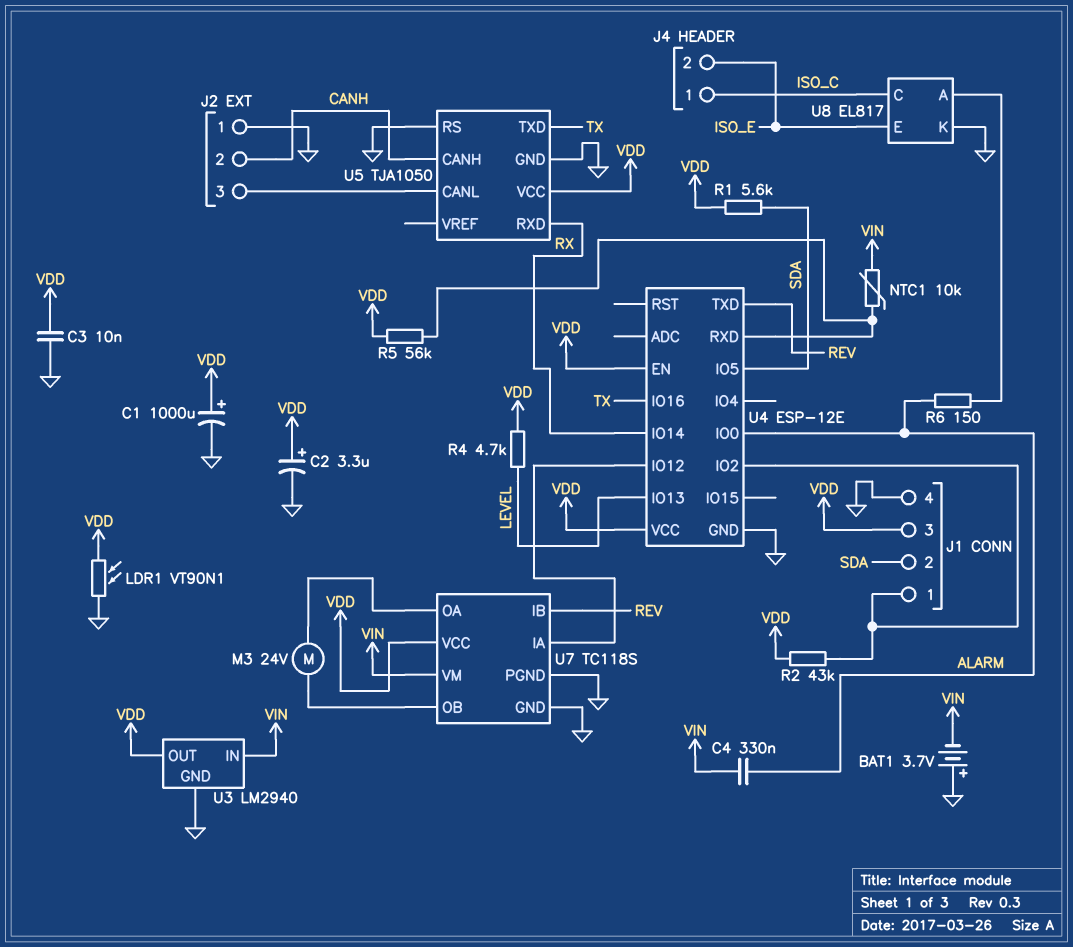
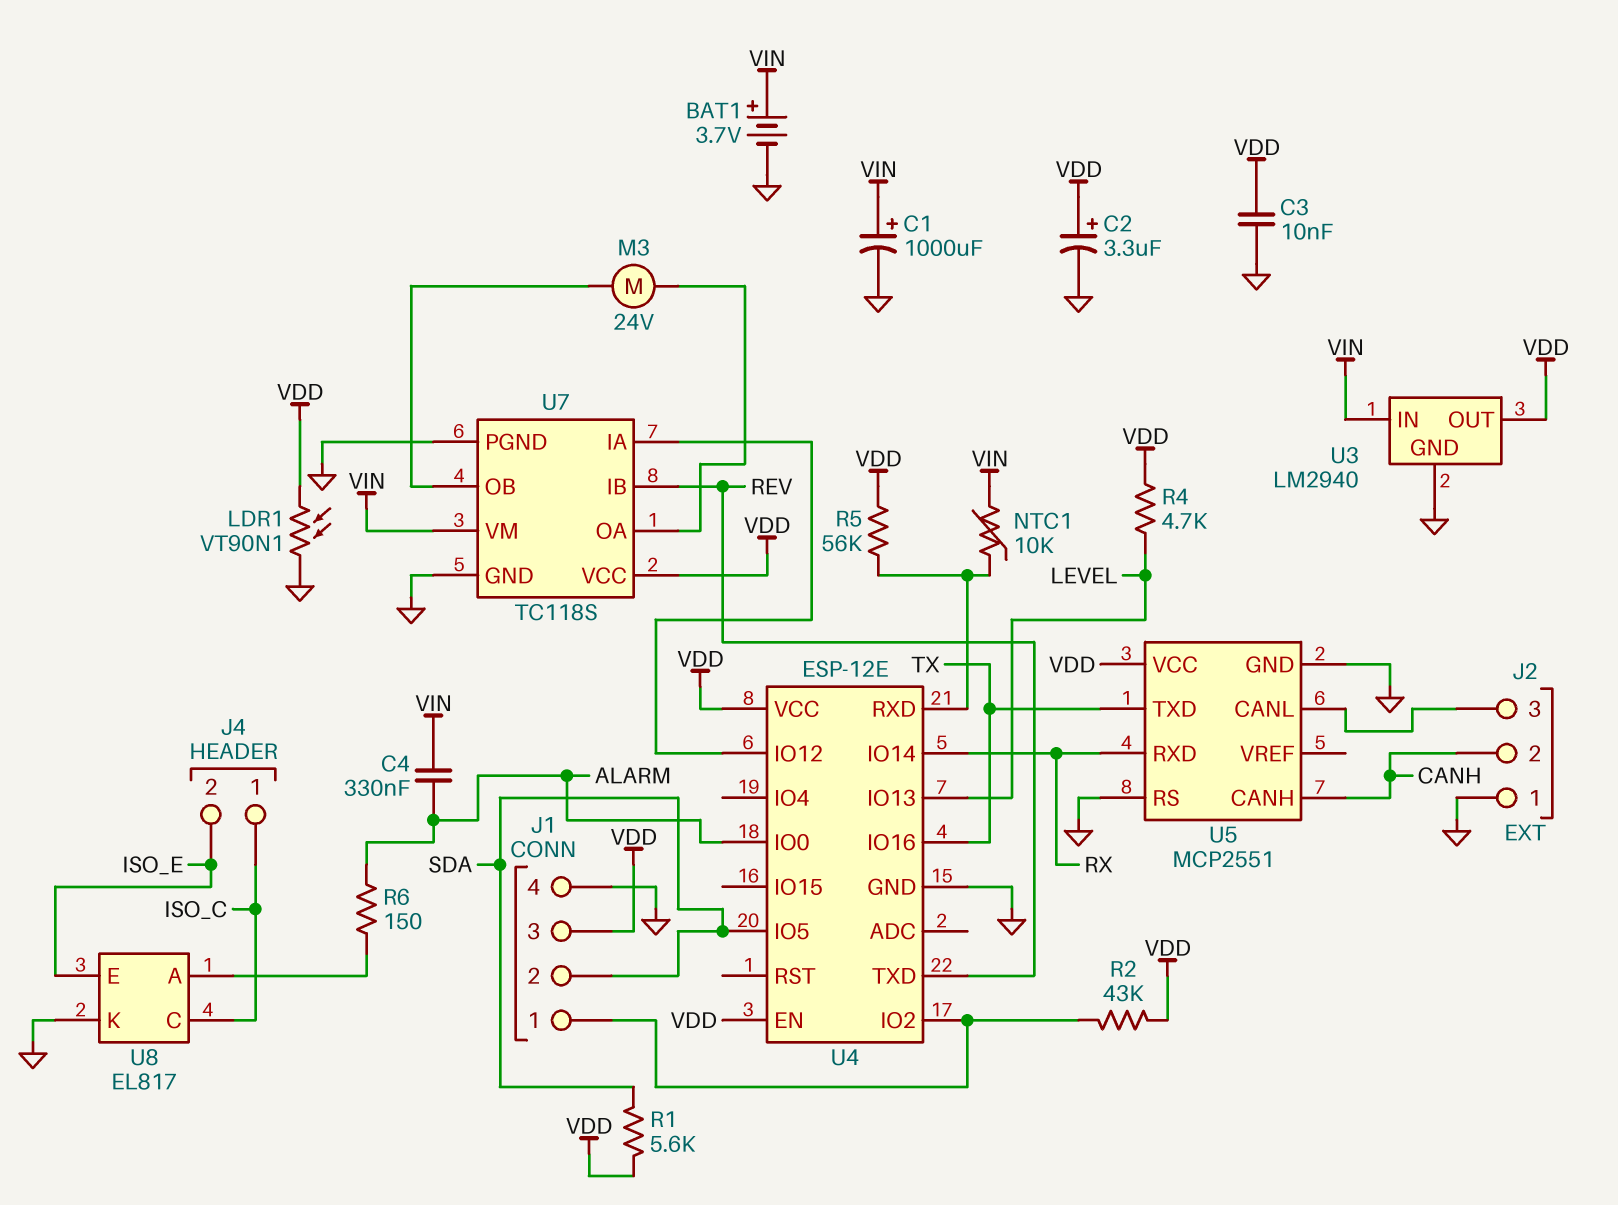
BAT1: 3.7V (plus GND, minus VIN) -> 3.7V (plus VIN, minus GND)
C1: 1000uF (plus VDD, minus GND) -> 1000uF (plus VIN, minus GND)
U5: TJA1050 -> MCP2551

